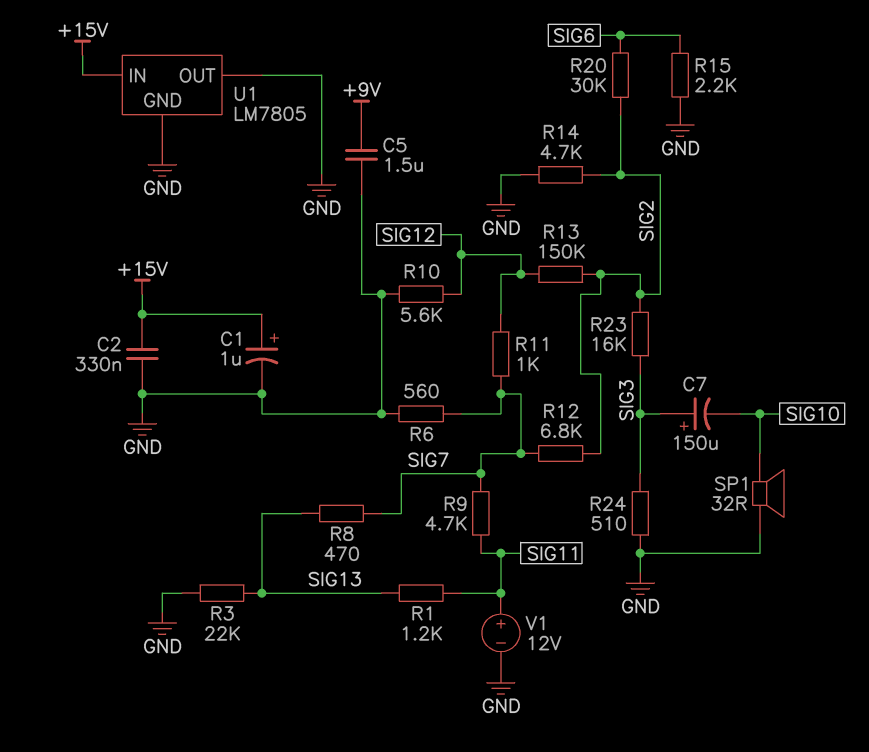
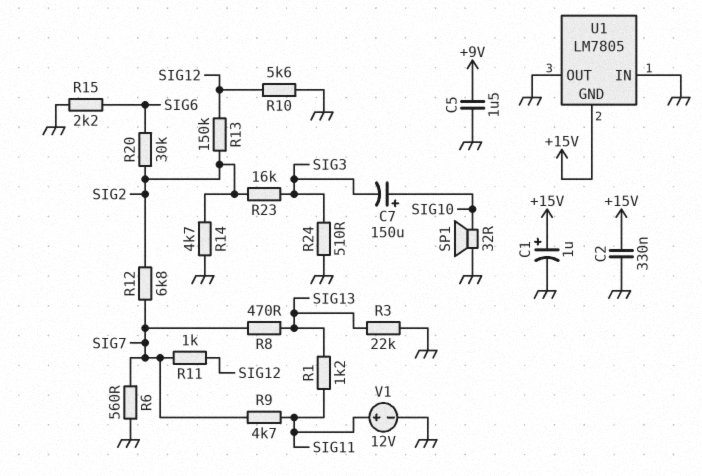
C7: 150uF (plus SIG3, minus SIG10) -> 150uF (plus SIG10, minus SIG3)
U1 pin GND: GND -> +15V
U1 pin IN: +15V -> GND

